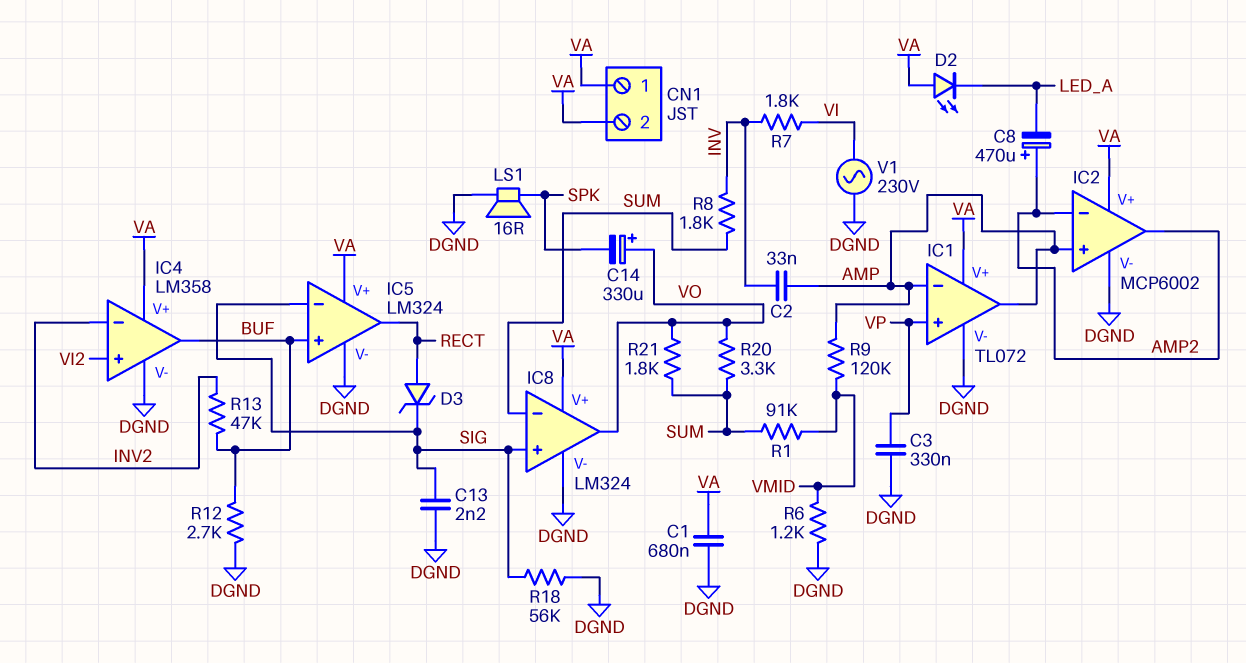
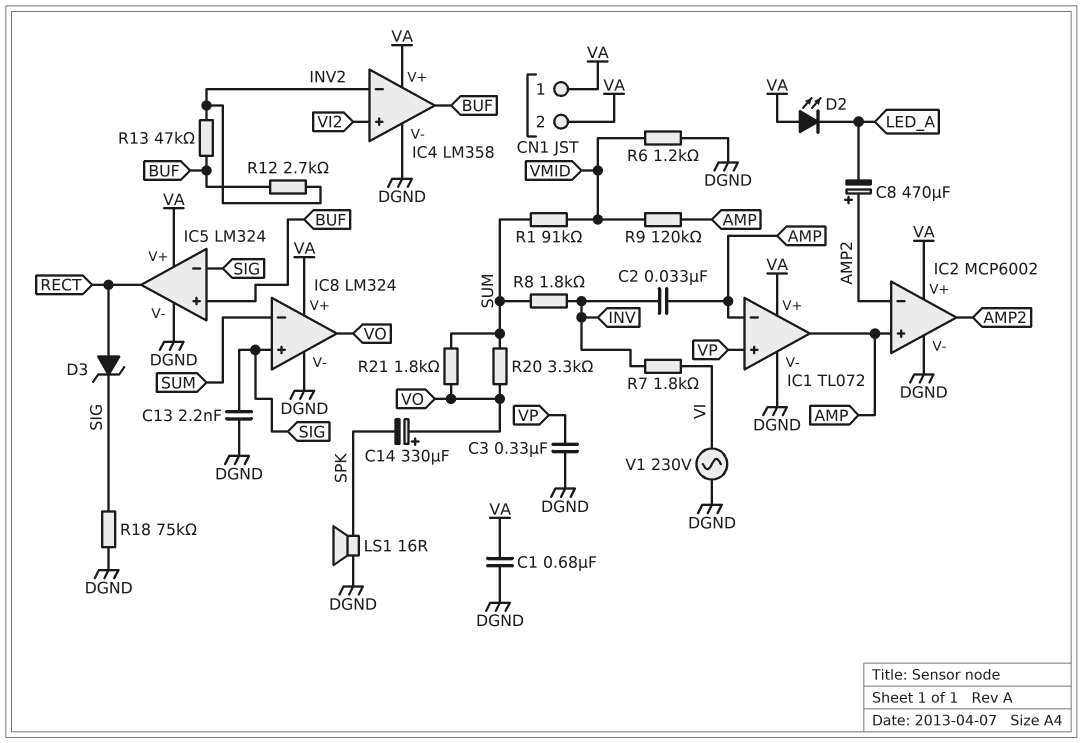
R12: 2.7k (BUF, DGND) -> 2.7k (BUF, INV2)
R18: 56k (DGND, SIG) -> 75k (DGND, SIG)

